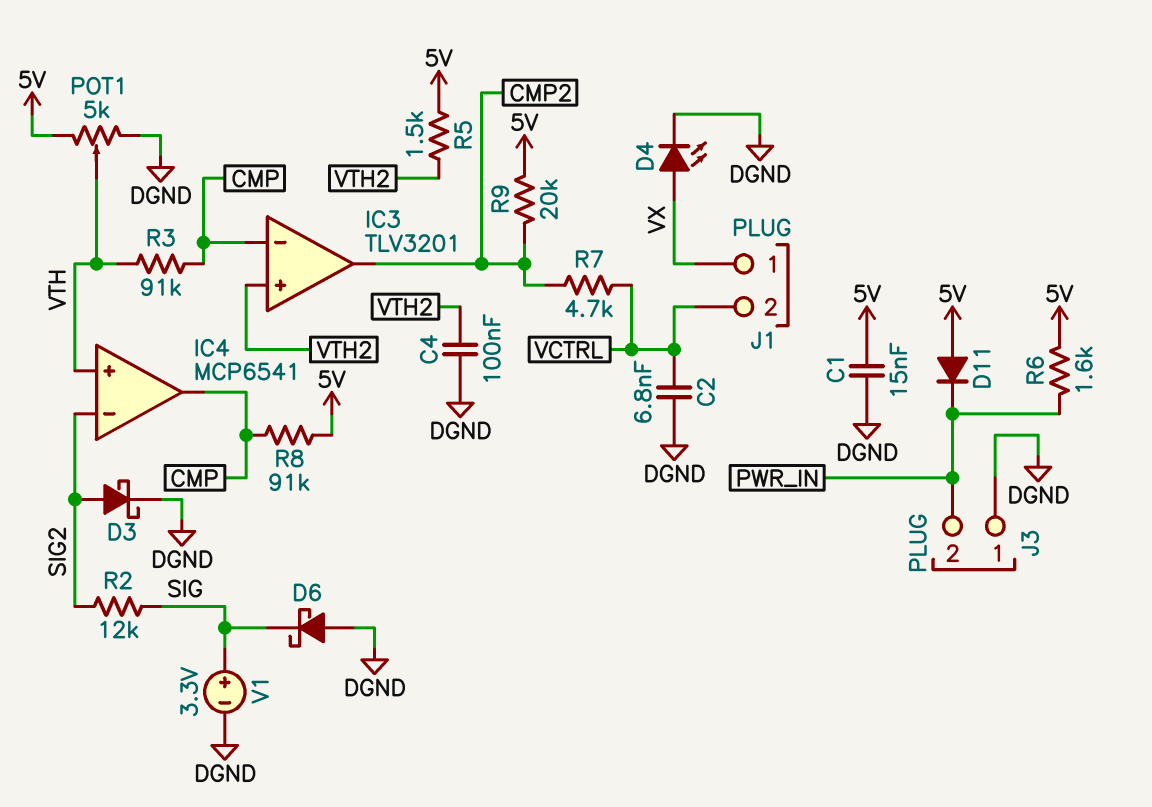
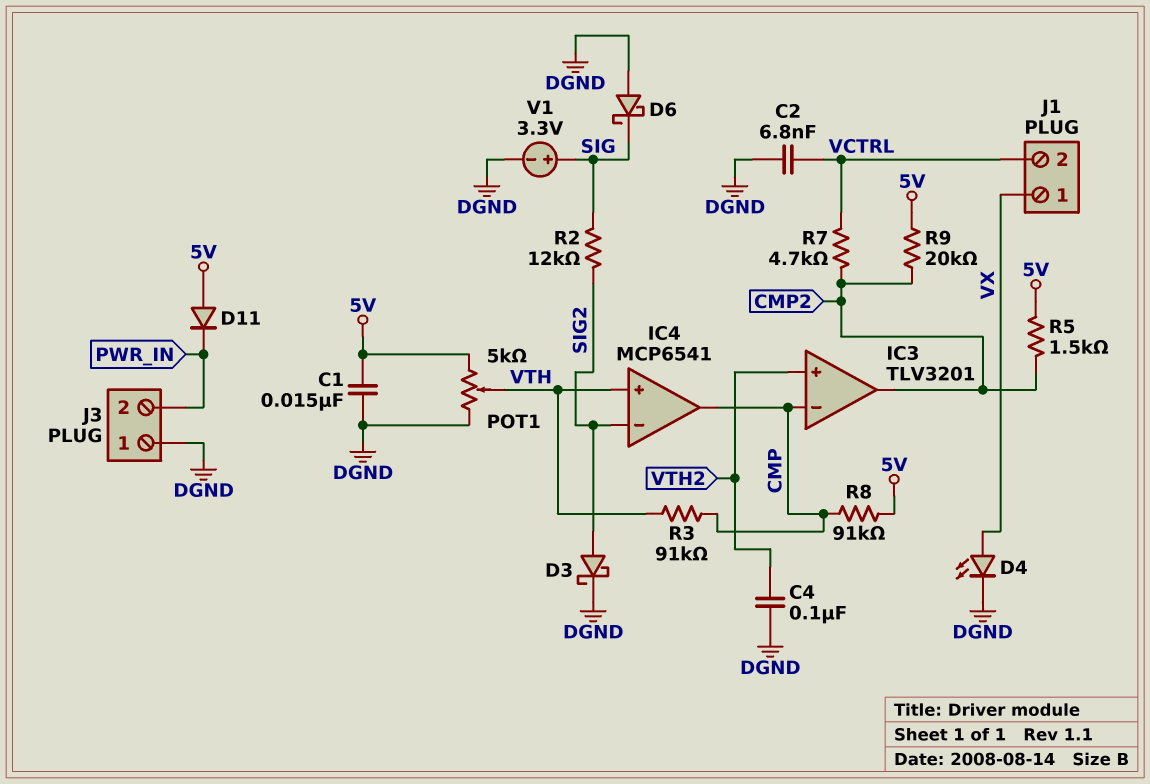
R5: 1.5k (5V, VTH2) -> 1.5k (5V, CMP2)
R6: 1.6k (5V, PWR_IN) -> none

